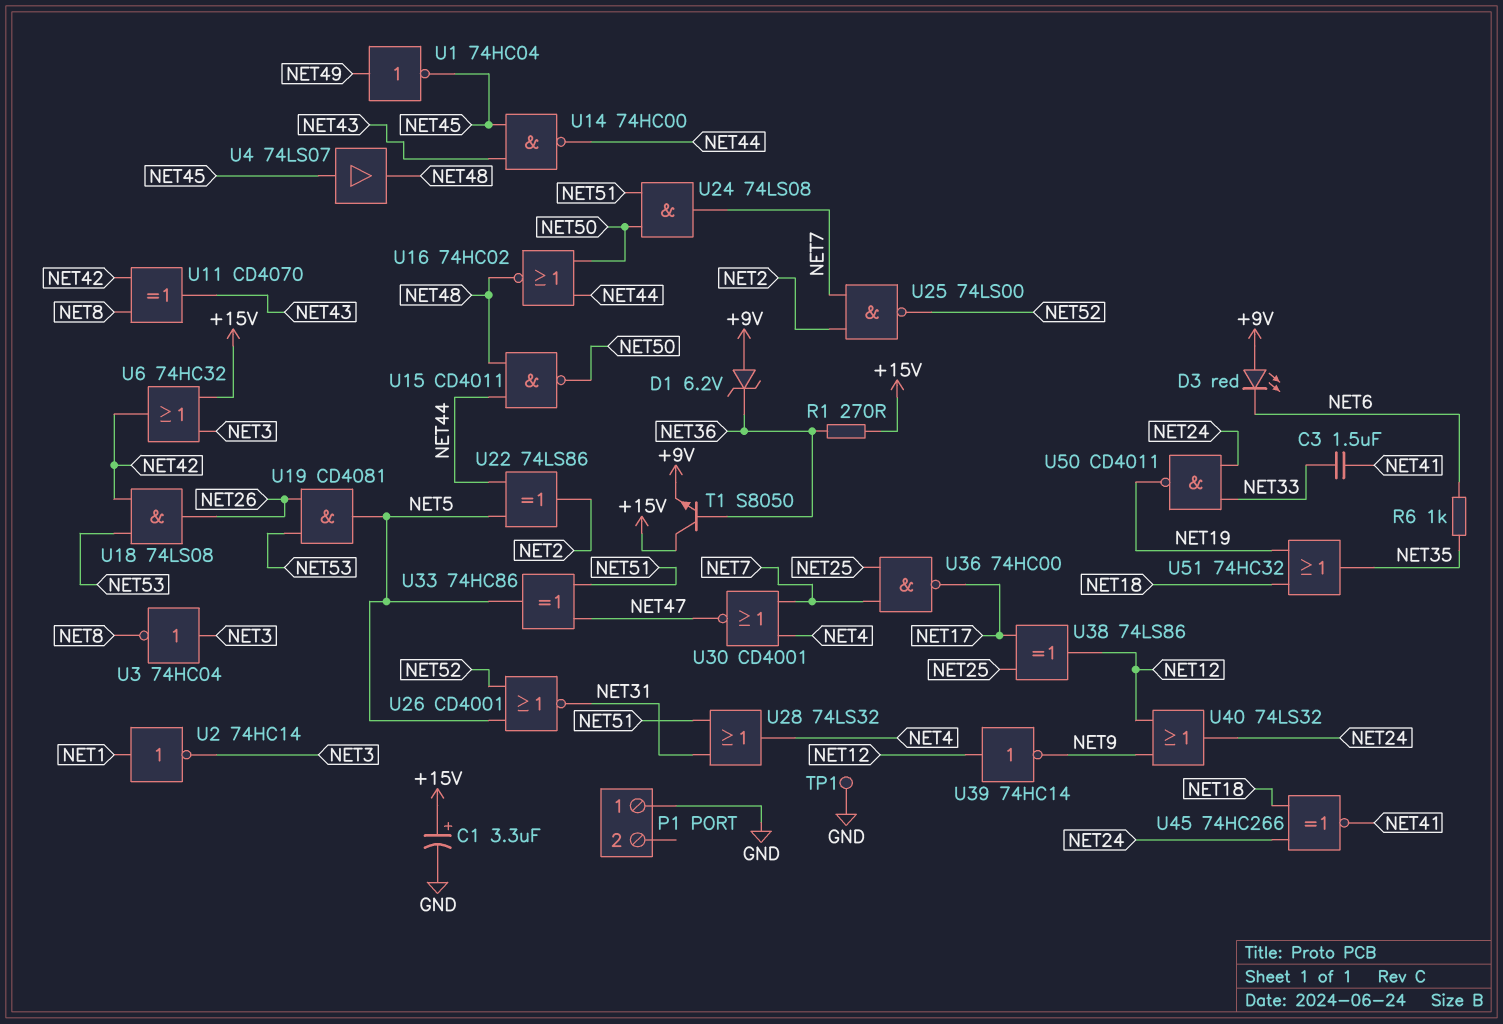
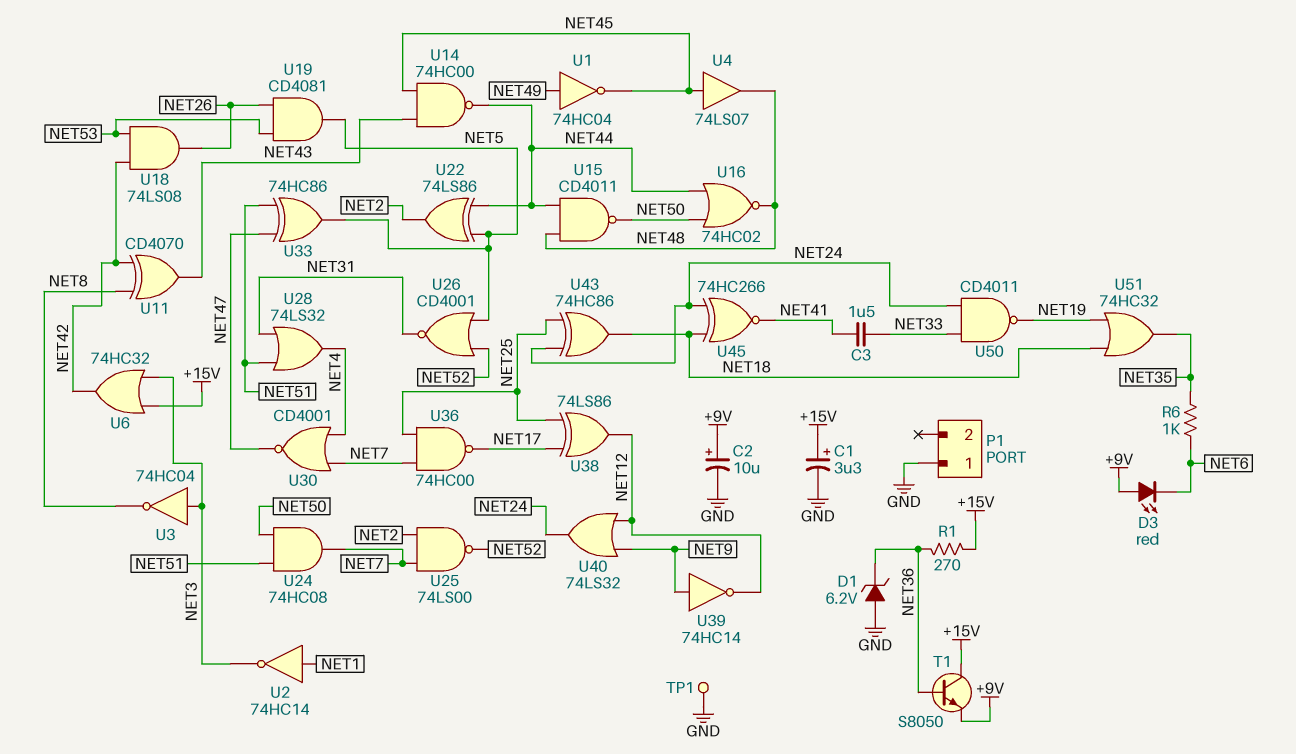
C2: none -> 10uF (plus +9V, minus GND)
D1: zener 6.2V (A +9V, K NET36) -> zener 6.2V (A GND, K NET36)
U24: AND 74LS08 (in NET50, in NET51, out NET7) -> AND 74HC08 (in NET50, in NET51, out NET7)
U39: NOT 74HC14 (in NET12, out NET9) -> NOT 74HC14 (in NET9, out NET12)
U43: none -> XOR 74HC86 (in NET24, in NET25, out NET18)

